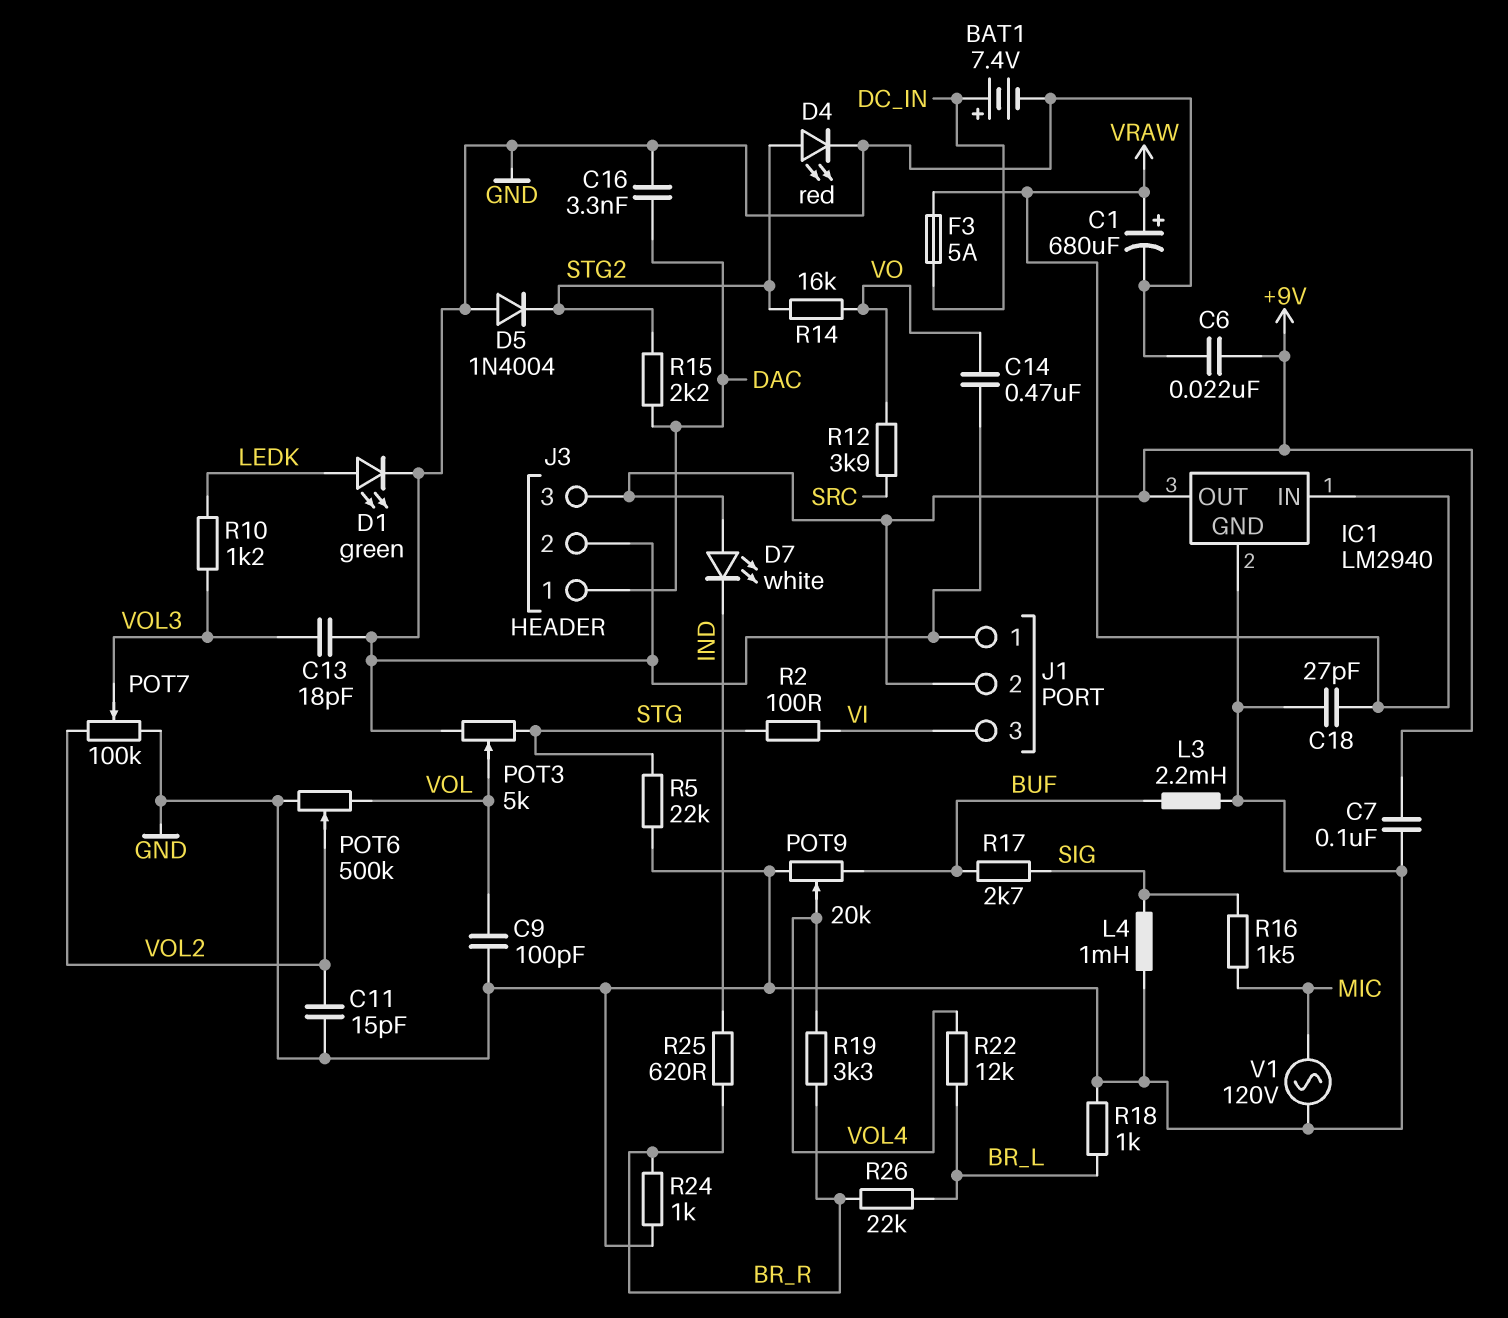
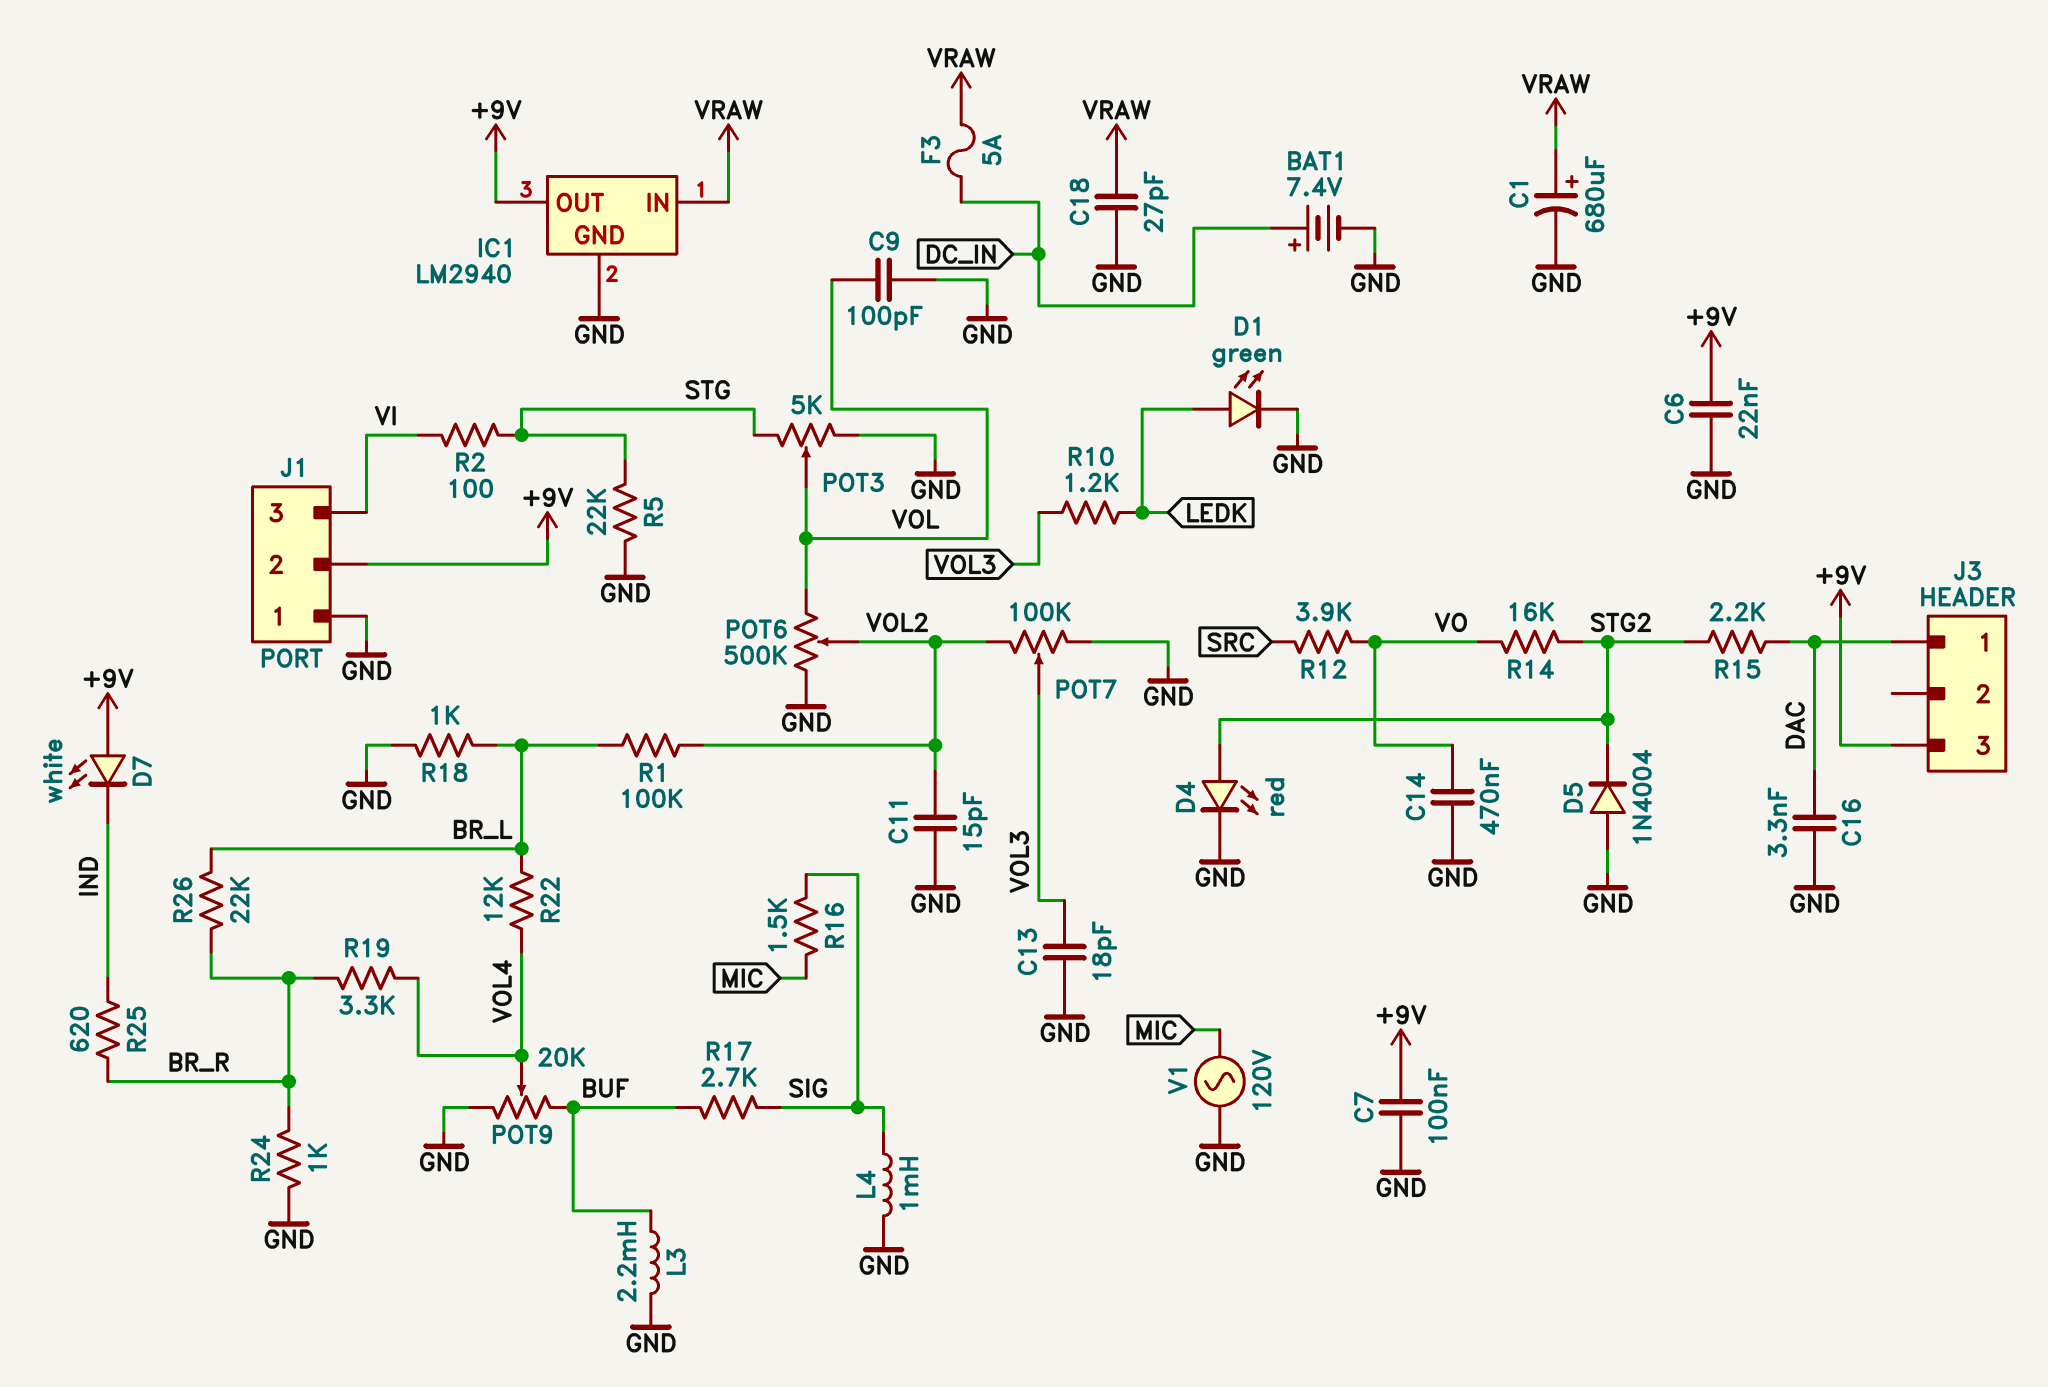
J3 pin 2: GND -> none
R1: none -> 100k (BR_L, VOL2)

